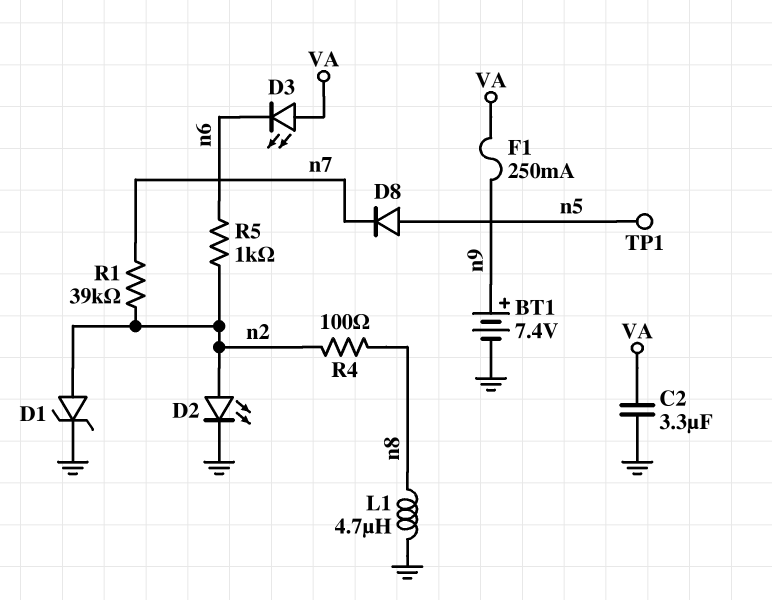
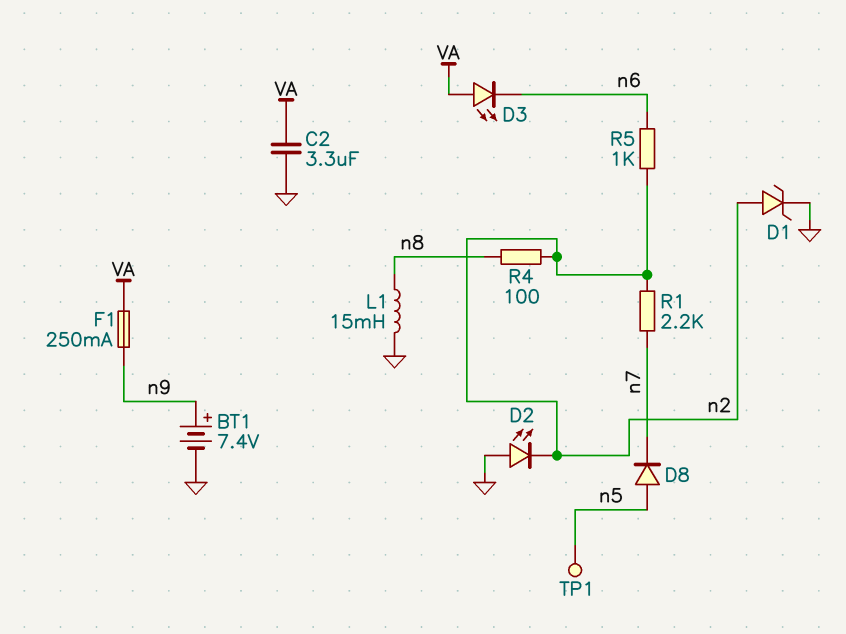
D2: LED (A n2, K GND) -> LED (A GND, K n2)
L1: 4.7uH (GND, n8) -> 15mH (GND, n8)
R1: 39k (n2, n7) -> 2.2k (n2, n7)

